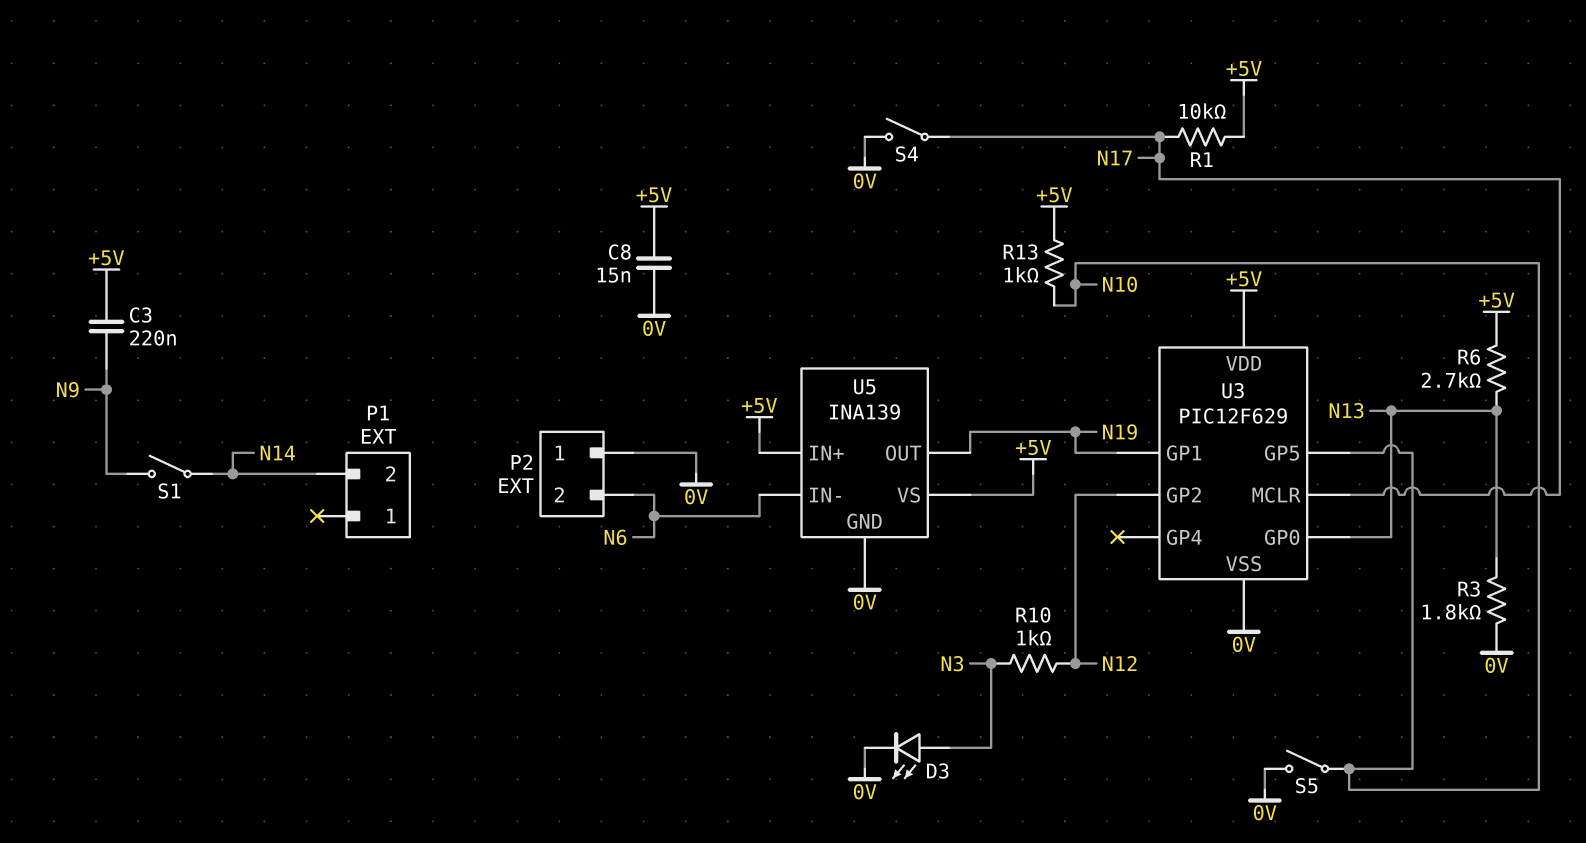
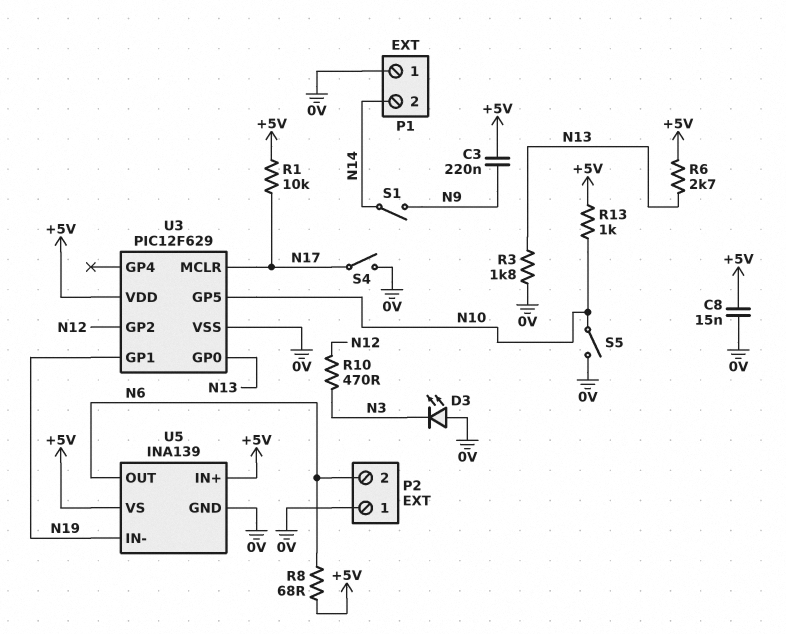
D3: LED (A N3, K 0V) -> LED (A 0V, K N3)
P1 pin 1: none -> 0V
R8: none -> 68 (+5V, N6)
R10: 1k (N3, N12) -> 470 (N3, N12)
U5 pin IN-: N6 -> N19
U5 pin OUT: N19 -> N6

